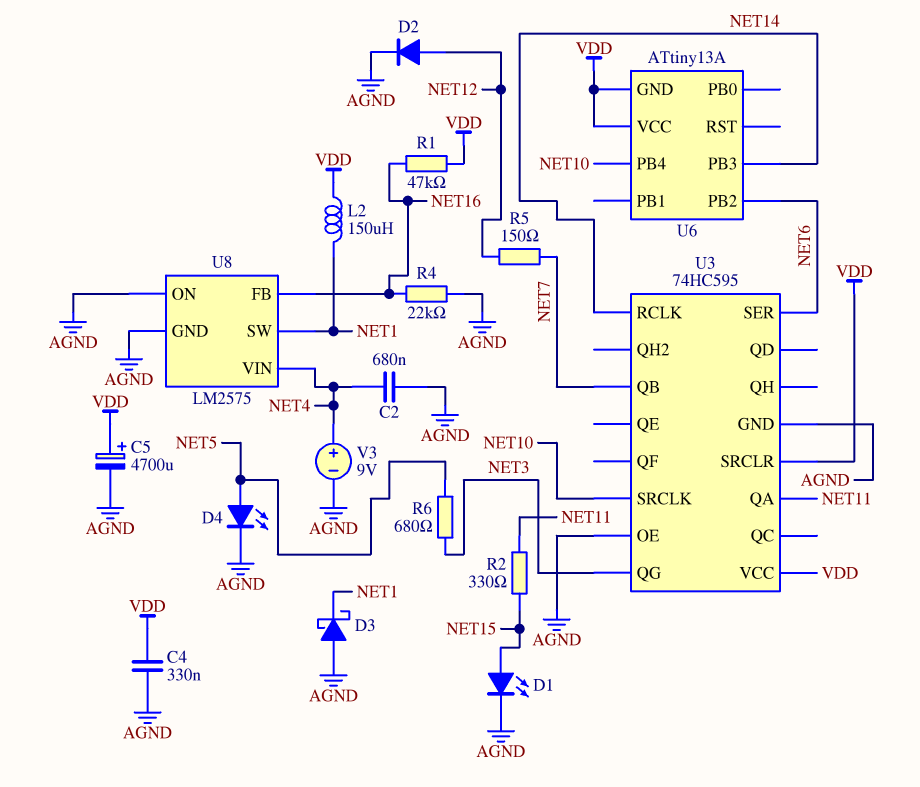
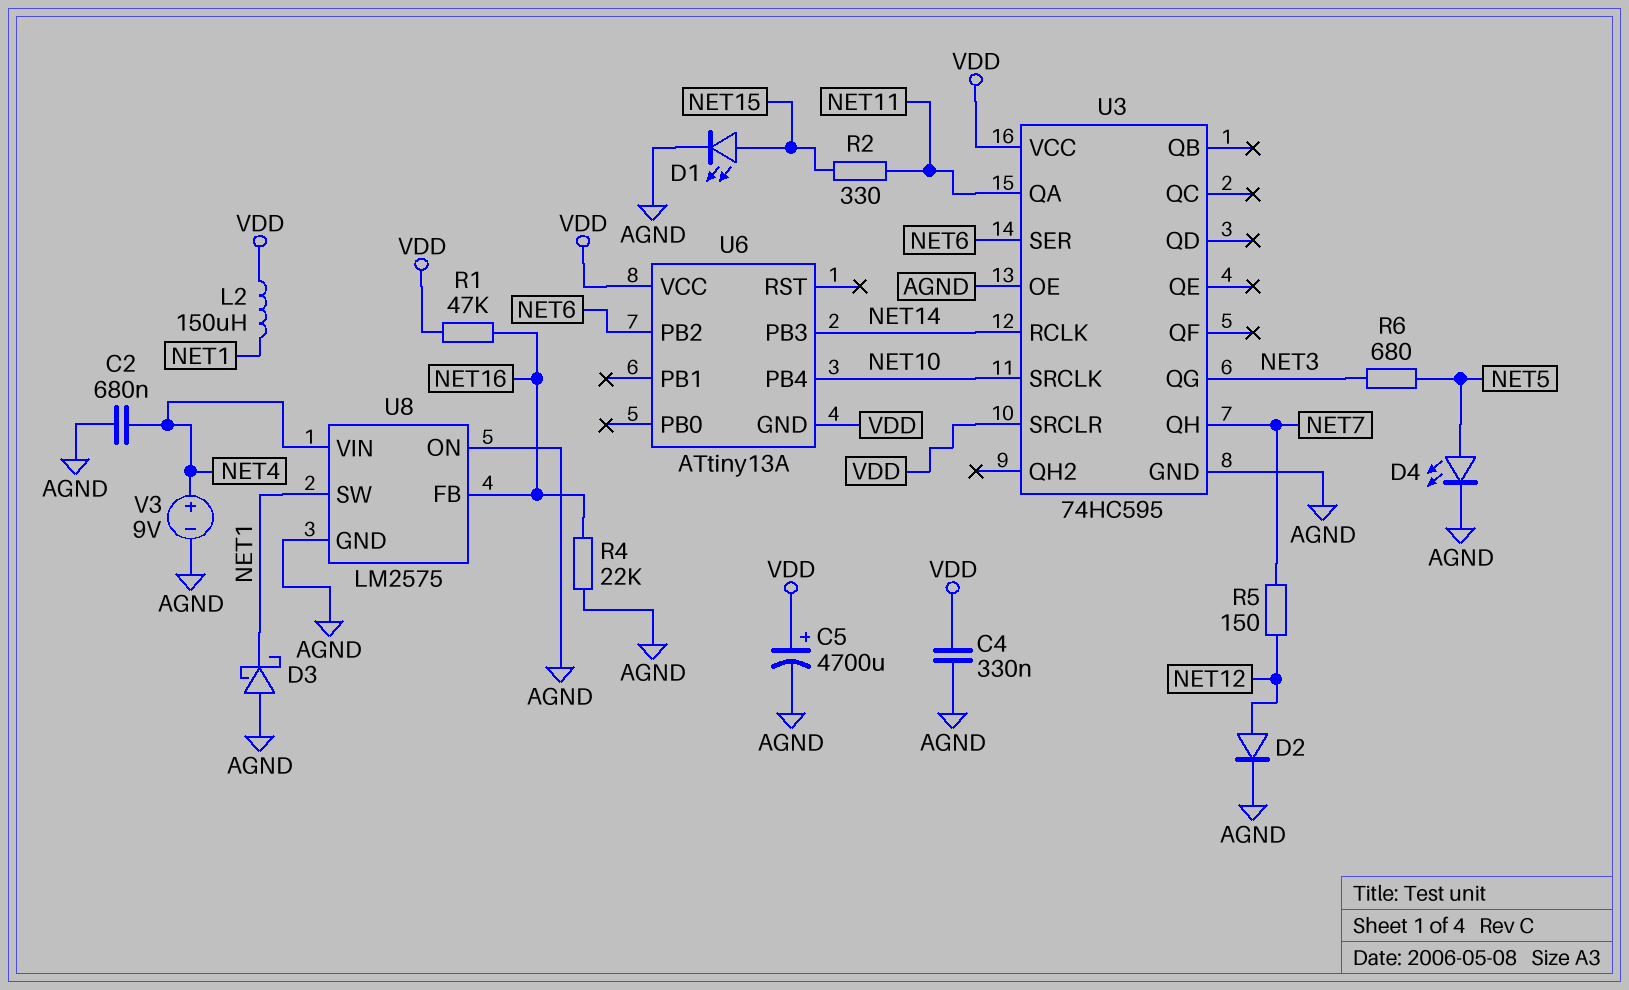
U3 pin QB: NET7 -> none
U3 pin QH: none -> NET7

